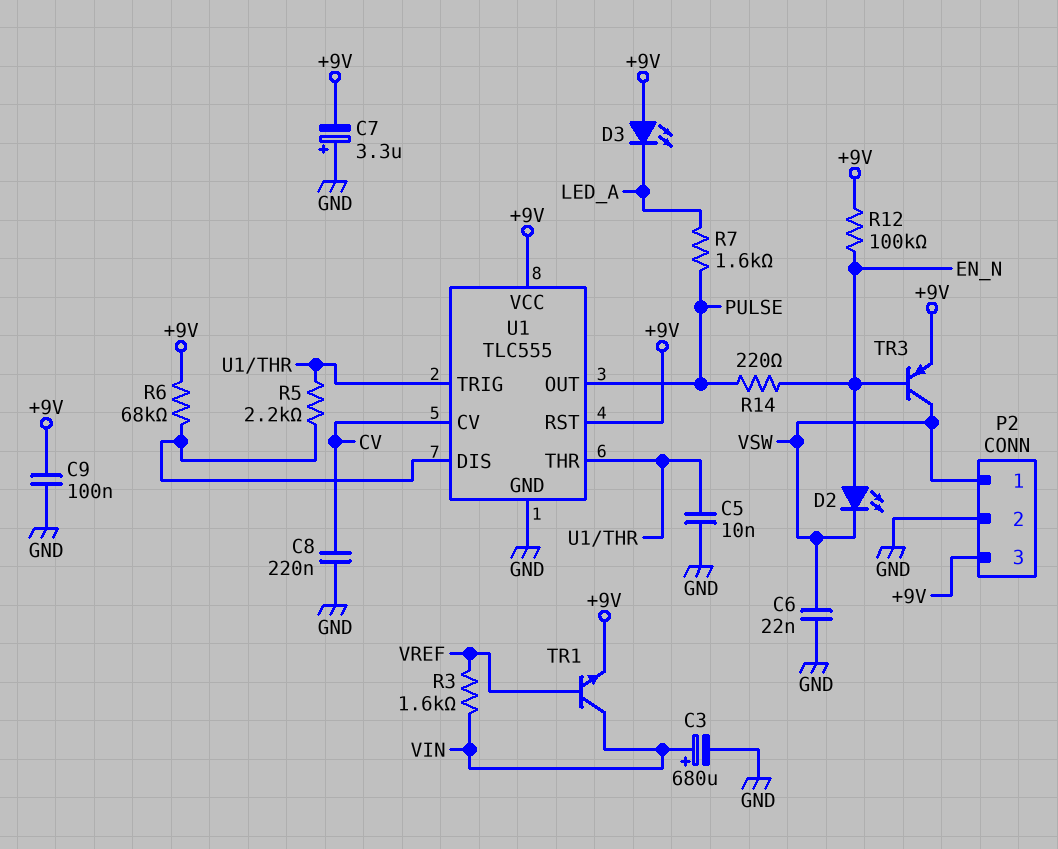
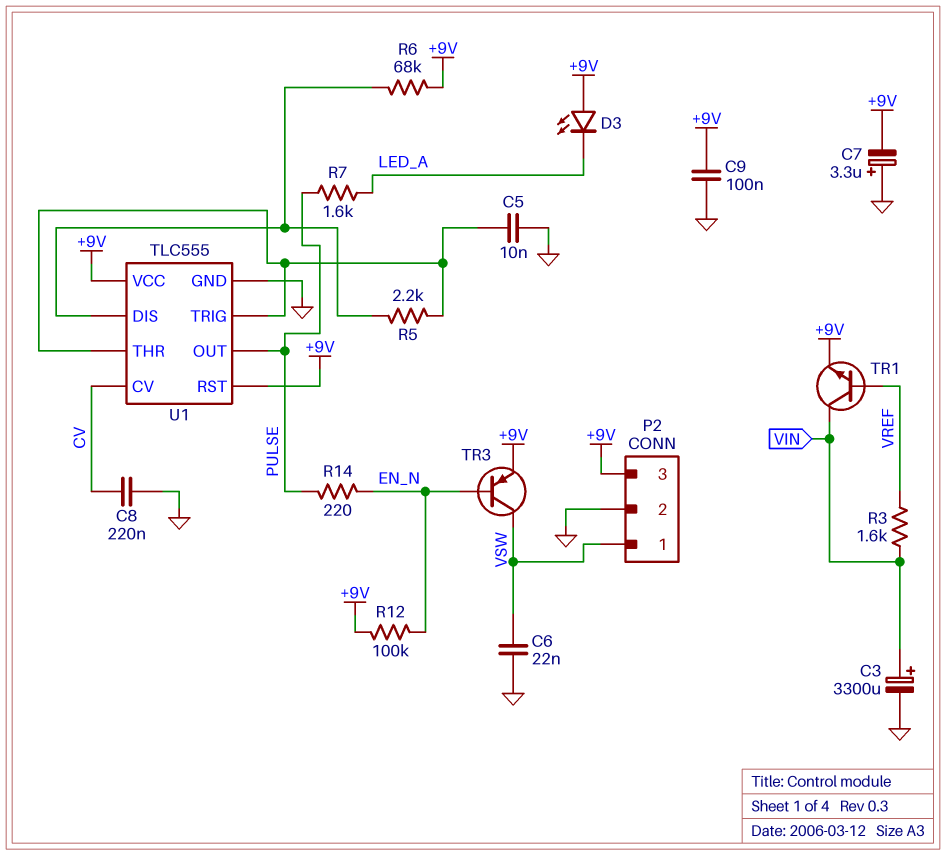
C3: 680uF (plus VIN, minus GND) -> 3300uF (plus VIN, minus GND)
D2: LED (A EN_N, K VSW) -> none

